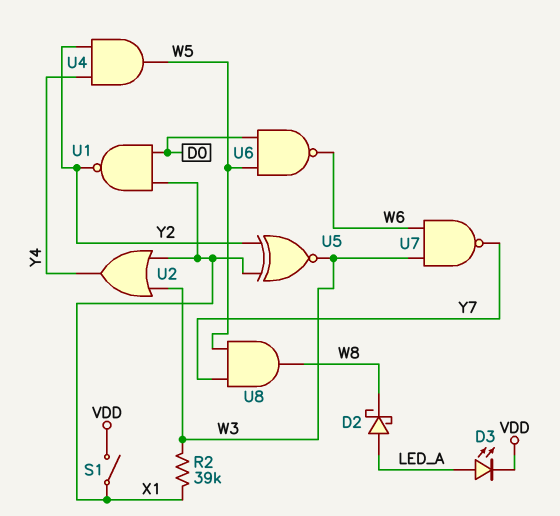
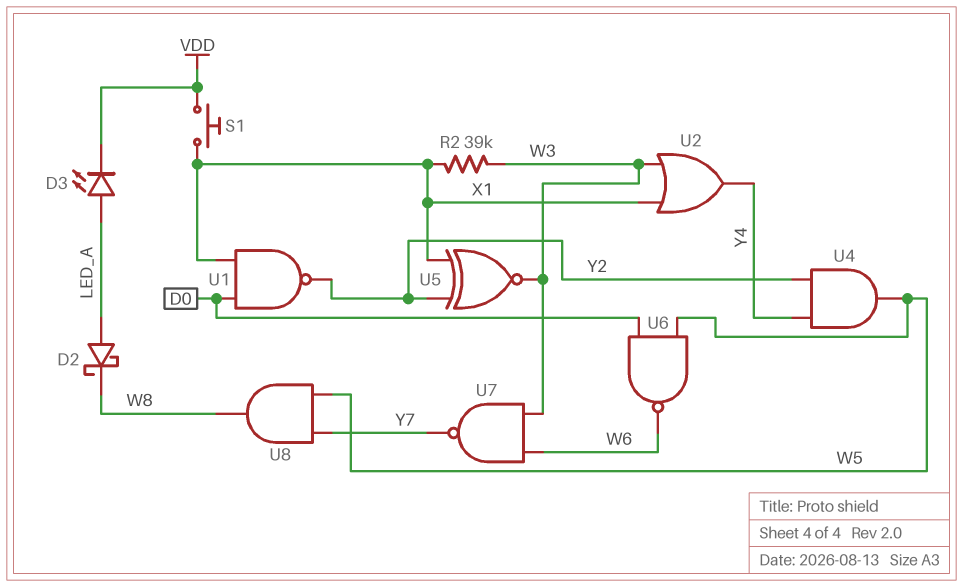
S1: switch (VDD, X1) -> button (VDD, X1)

